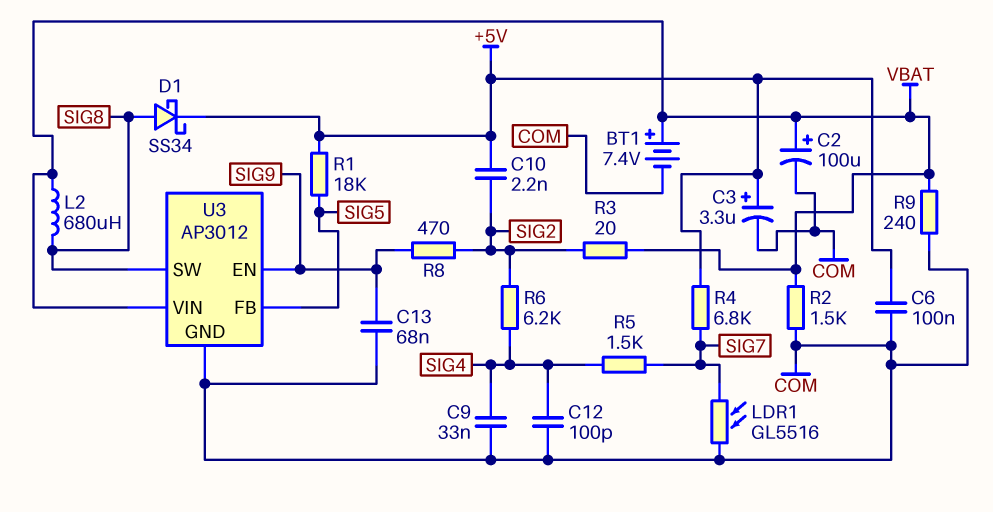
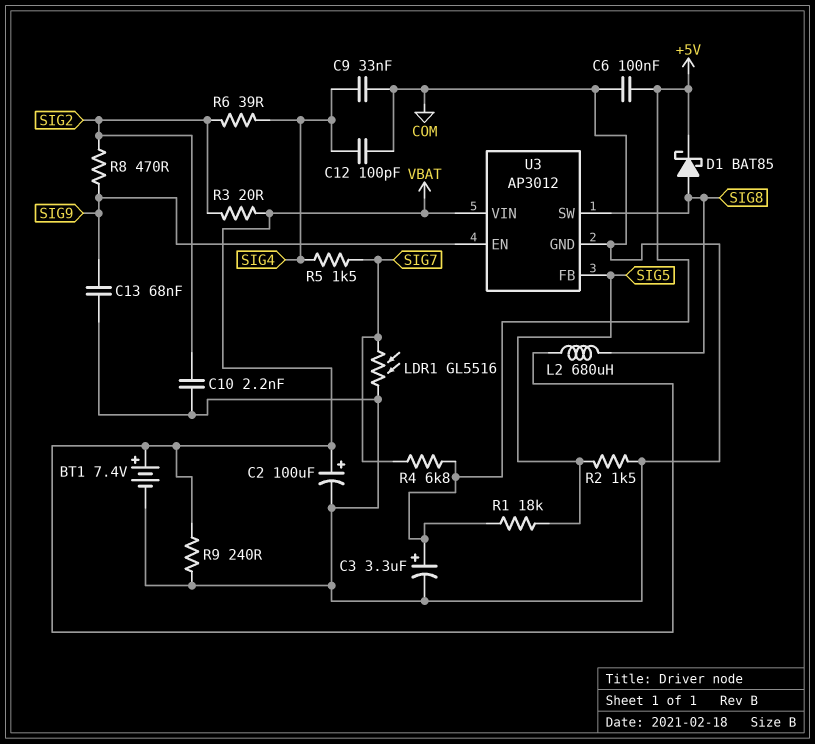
C10: 2.2nF (+5V, SIG2) -> 2.2nF (COM, SIG2)
D1: schottky SS34 (A SIG8, K +5V) -> schottky BAT85 (A SIG8, K +5V)
R2: 1.5k (COM, VBAT) -> 1.5k (COM, SIG5)
R6: 6.2k (SIG2, SIG4) -> 39 (SIG2, SIG4)

